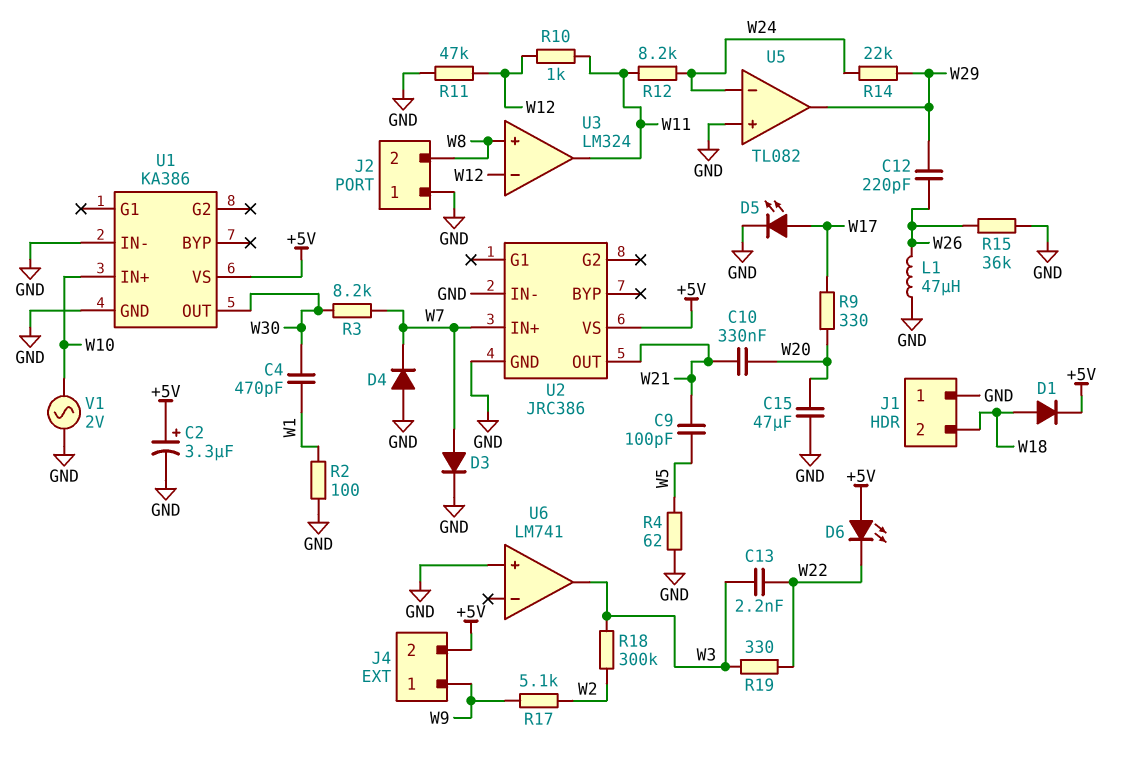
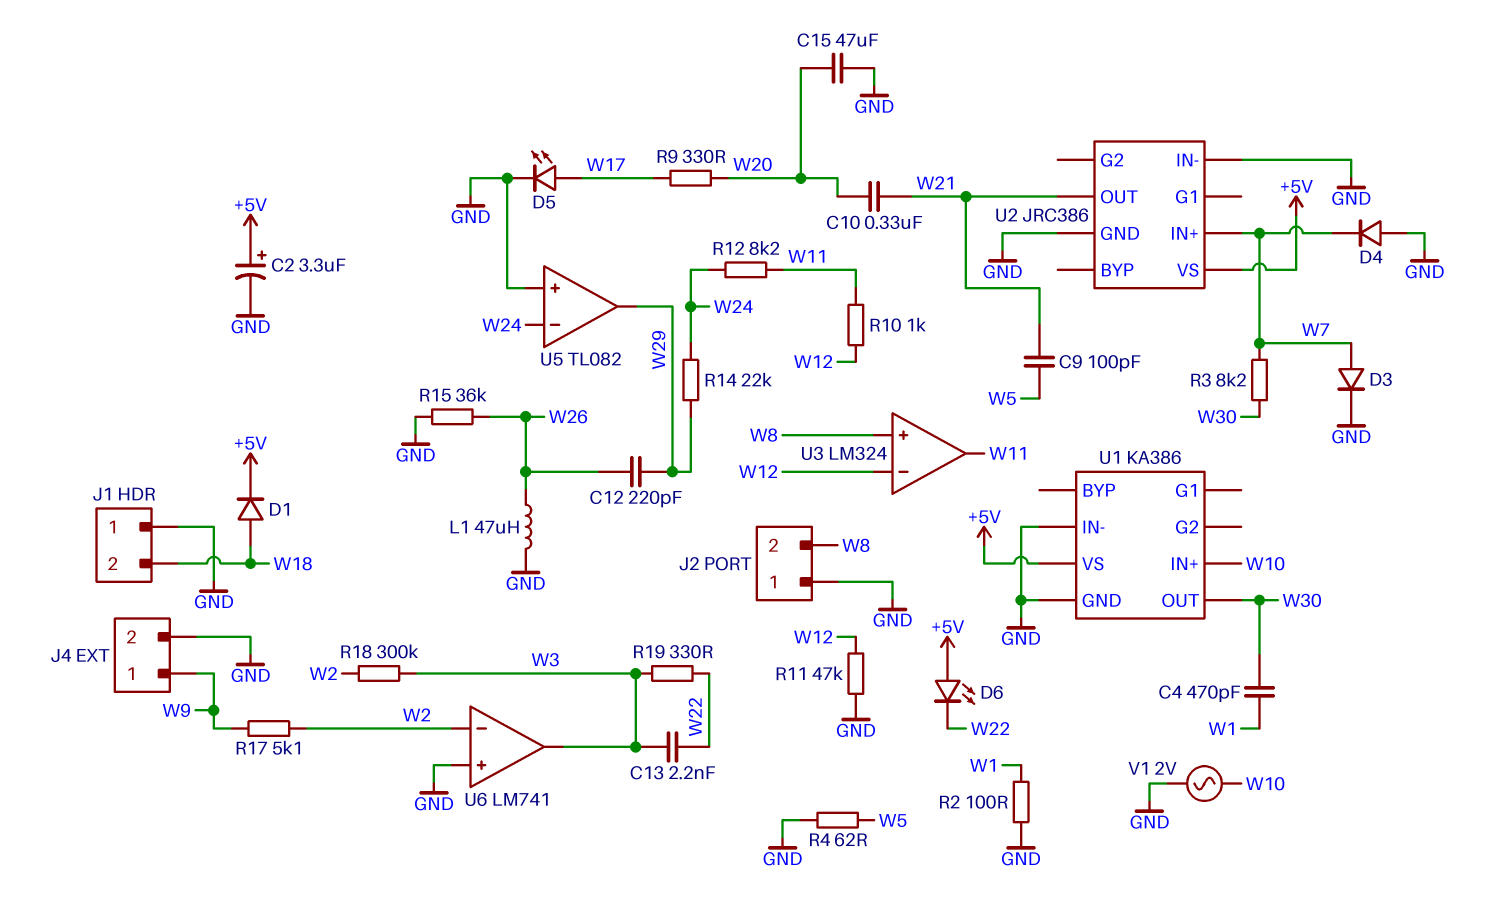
J4 pin 2: +5V -> GND
U6 pin in-: none -> W2

